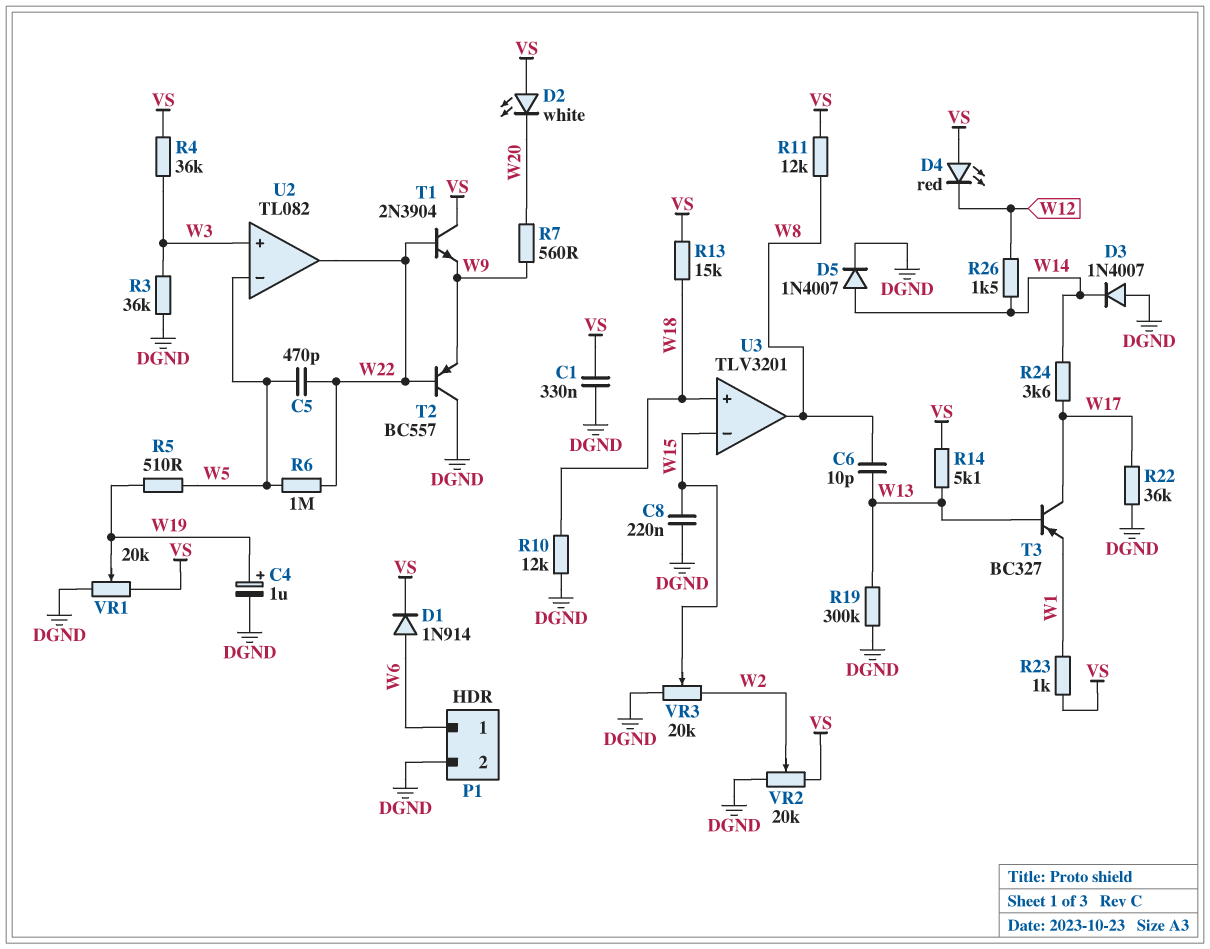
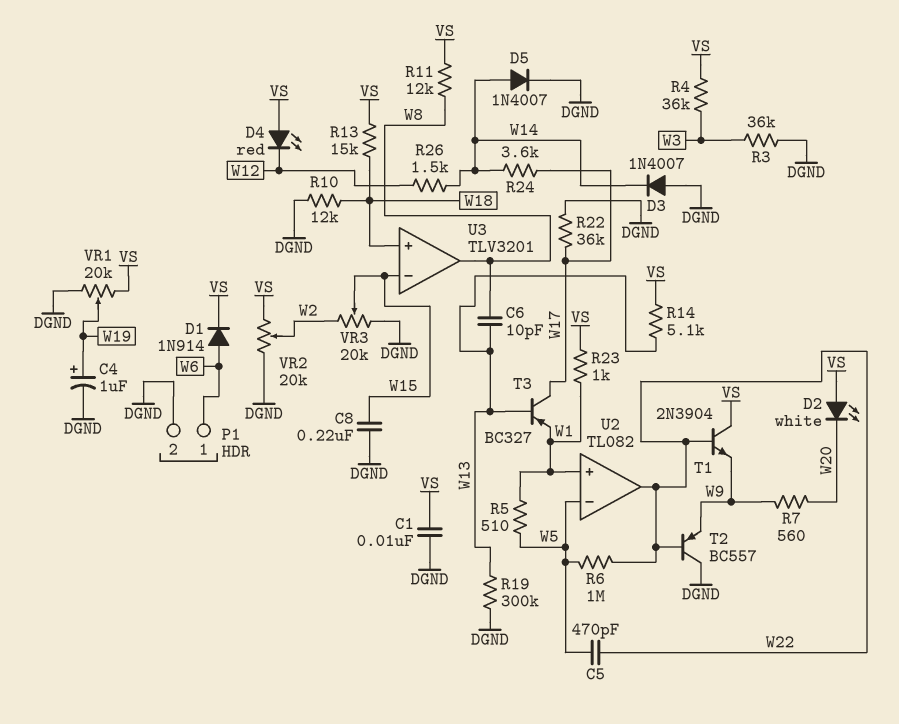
C1: 330nF (DGND, VS) -> 10nF (DGND, VS)
R5: 510 (W5, W19) -> 510 (W1, W5)
U2 pin in+: W3 -> W1

